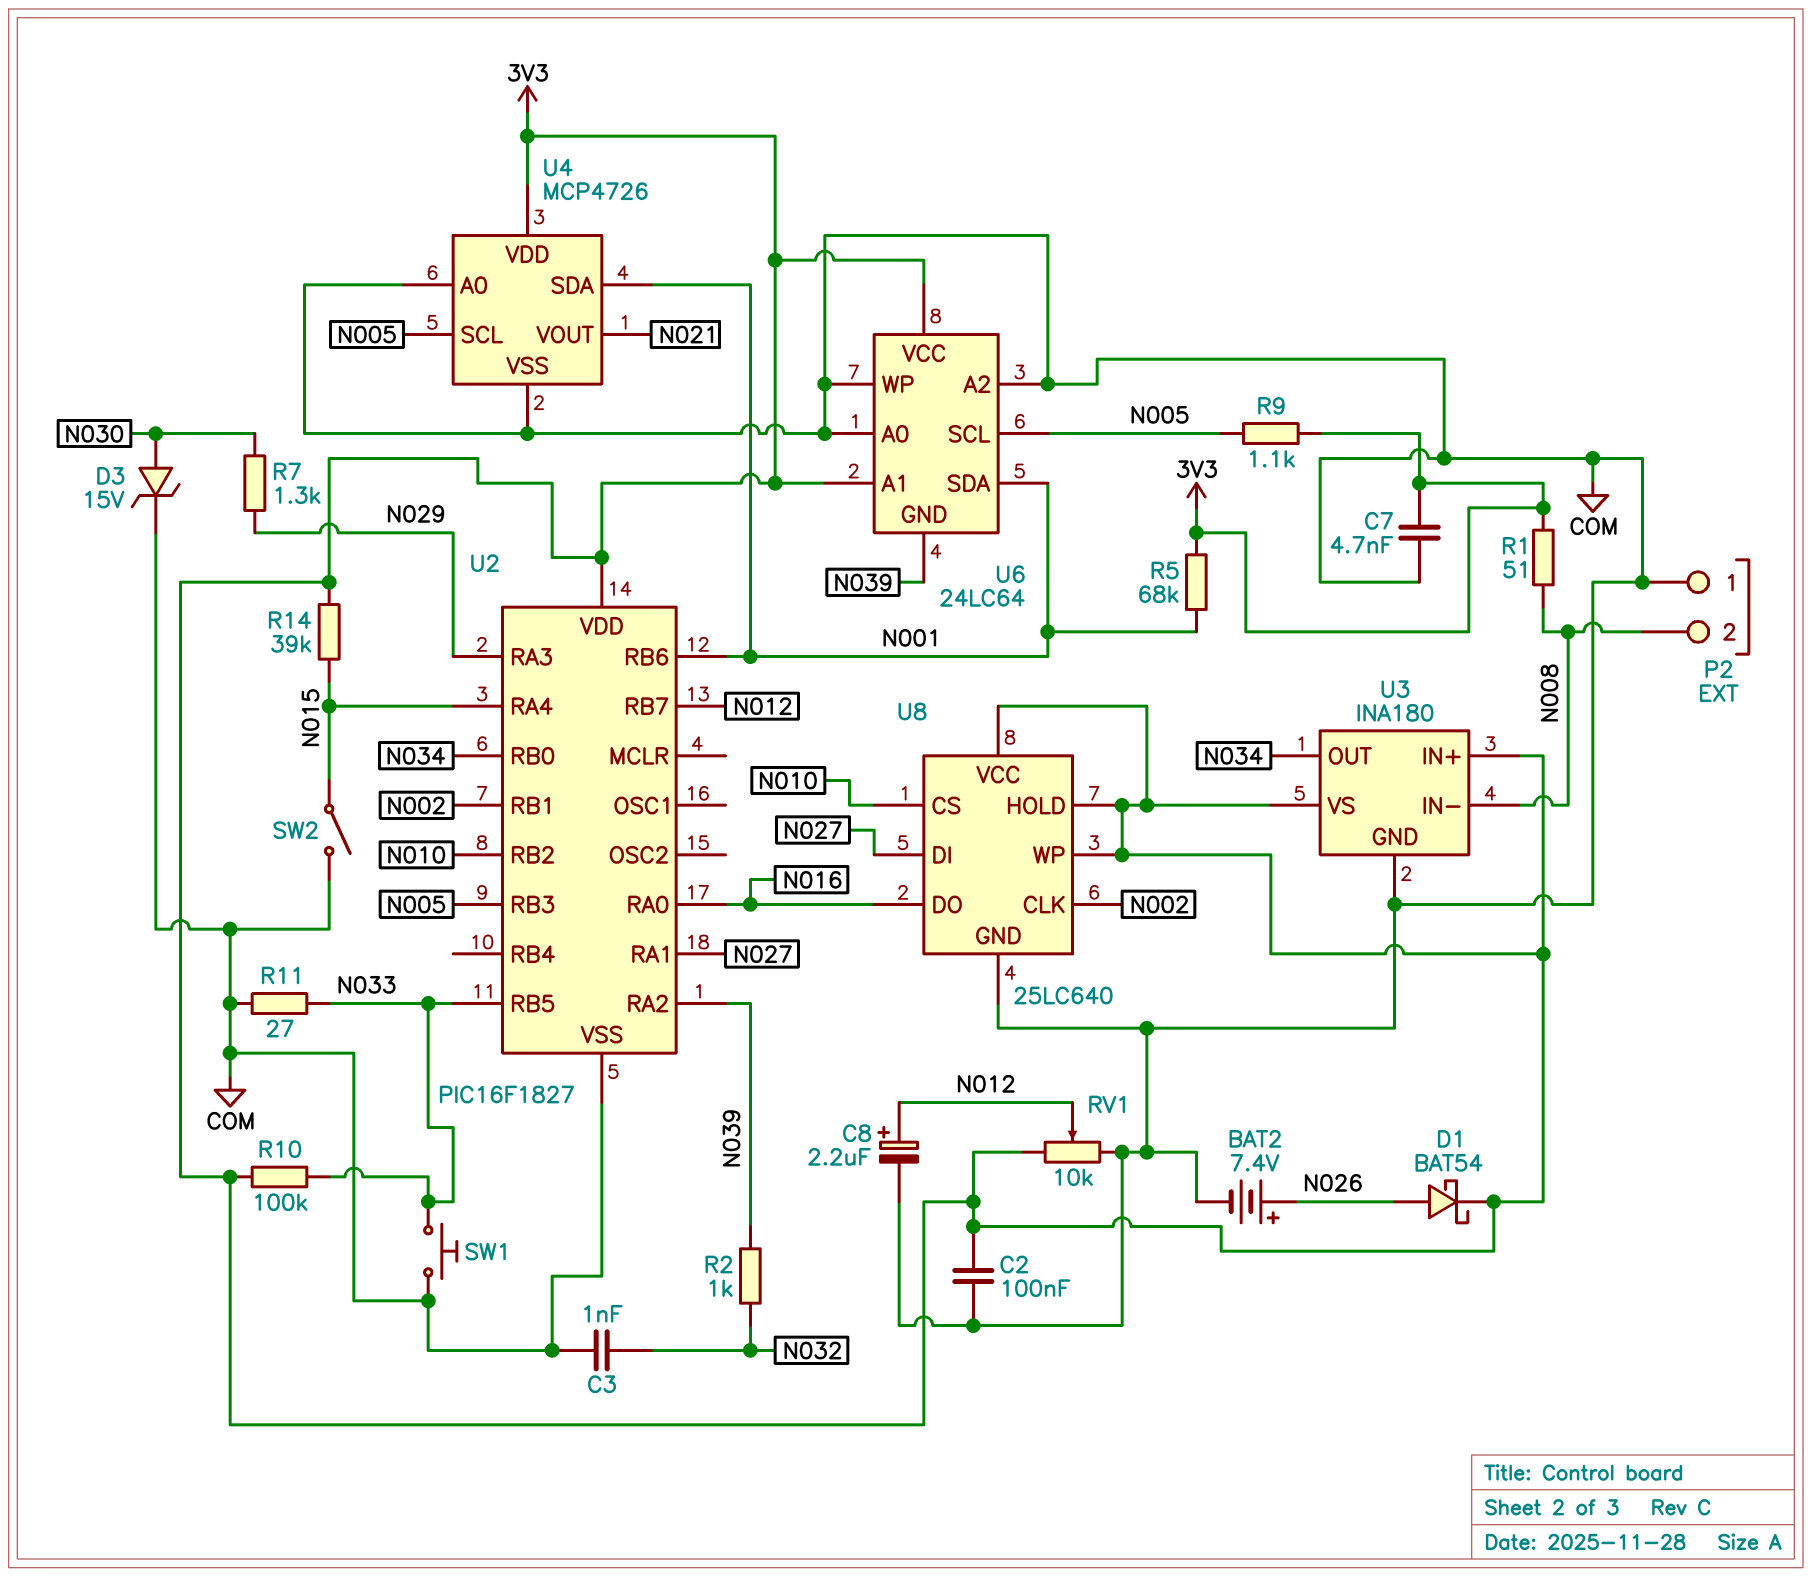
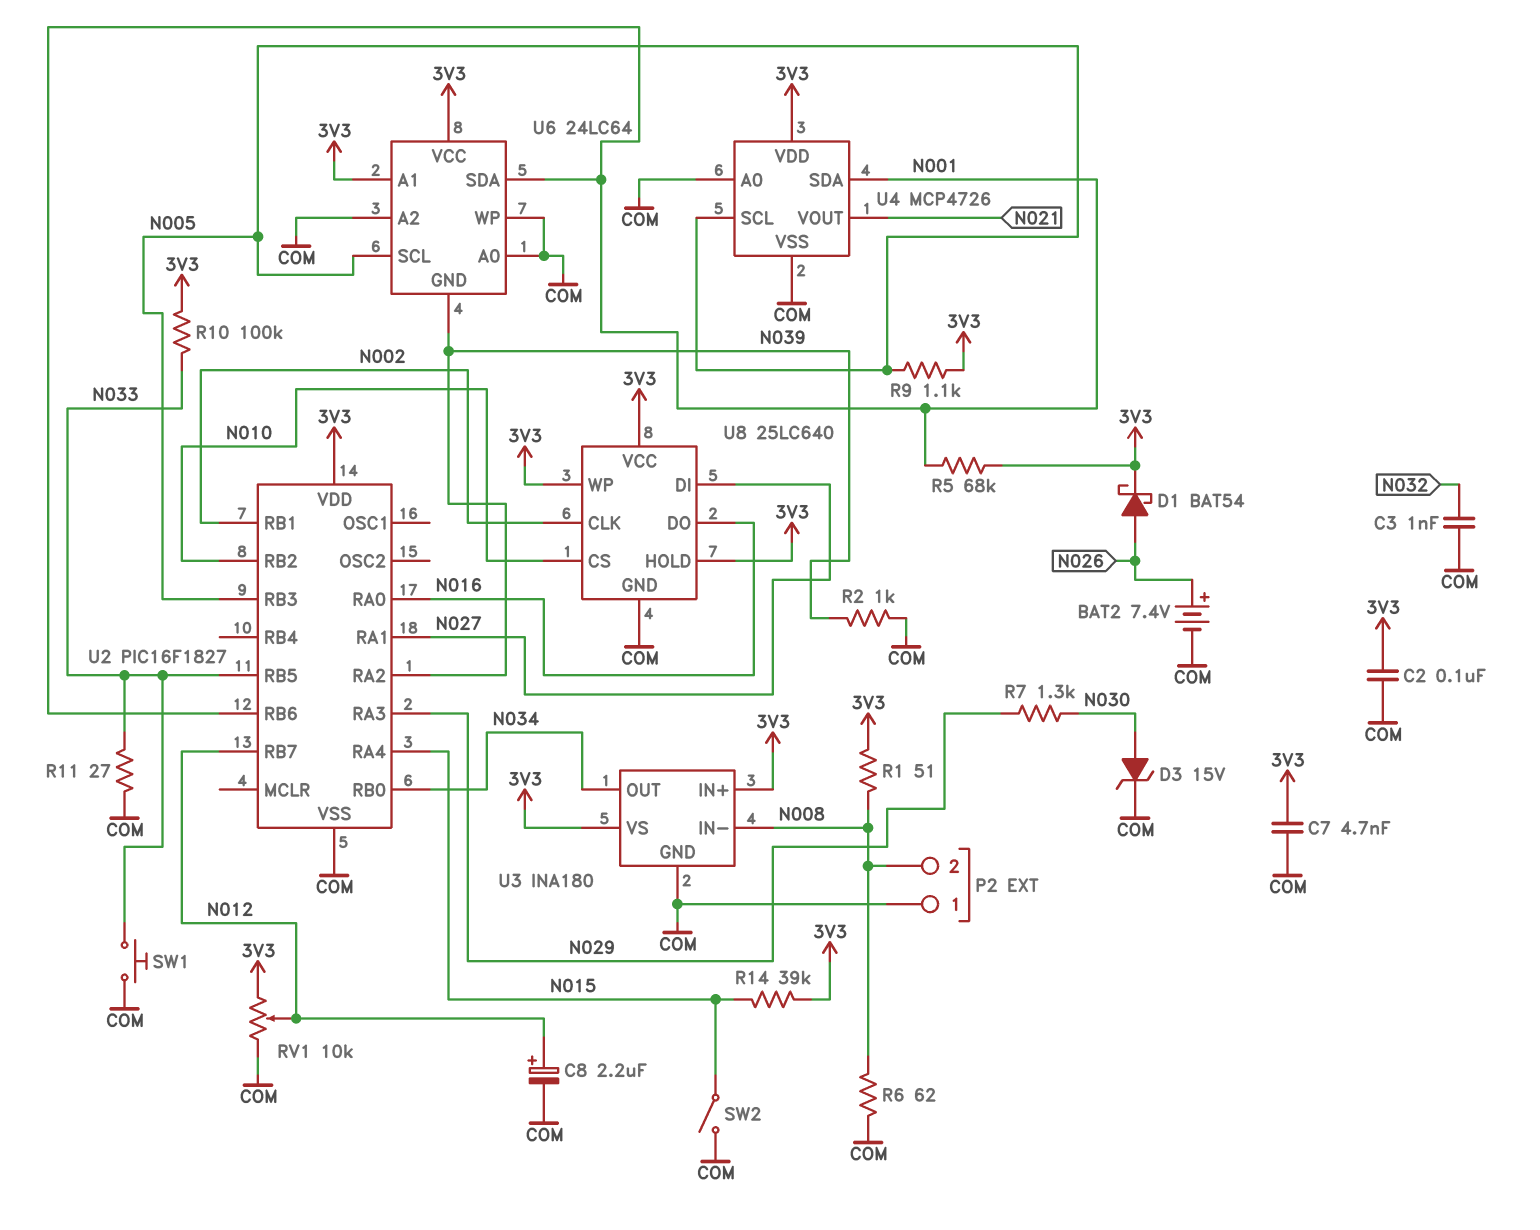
R2: 1k (N032, N039) -> 1k (COM, N039)
R6: none -> 62 (COM, N008)

